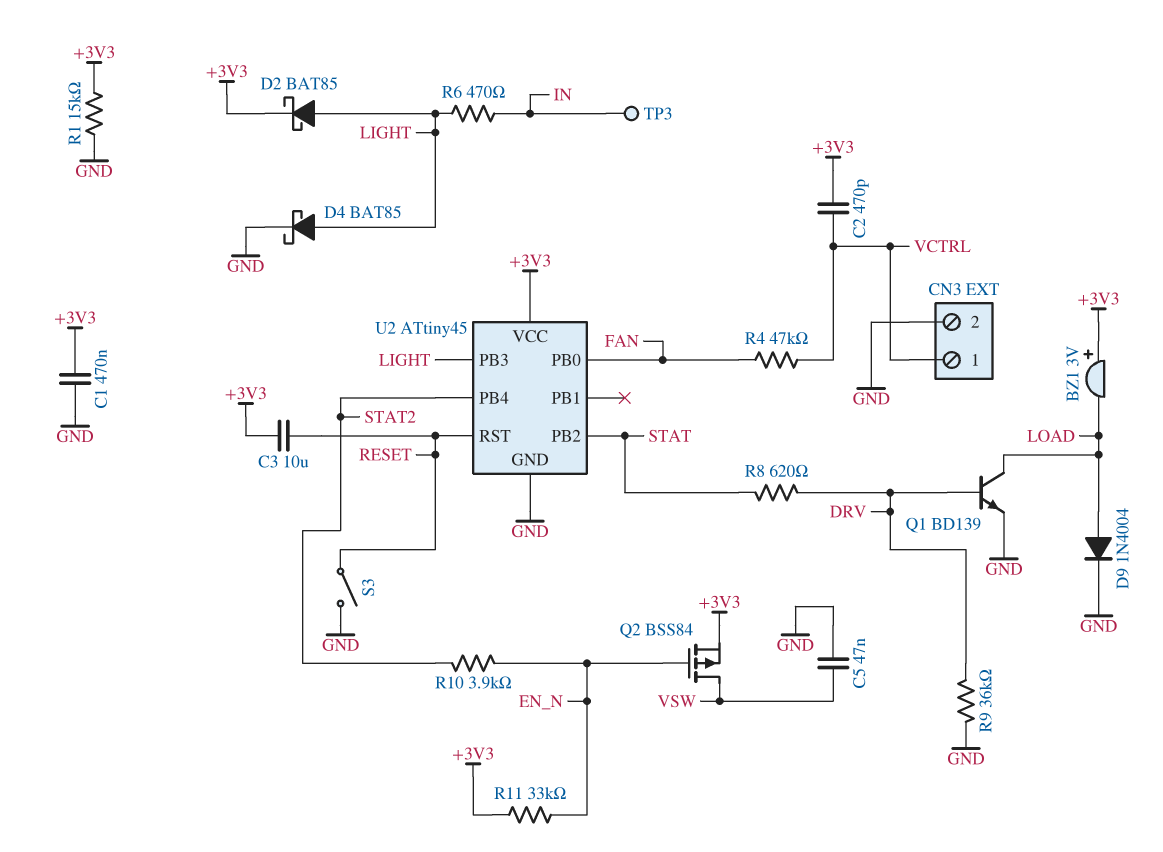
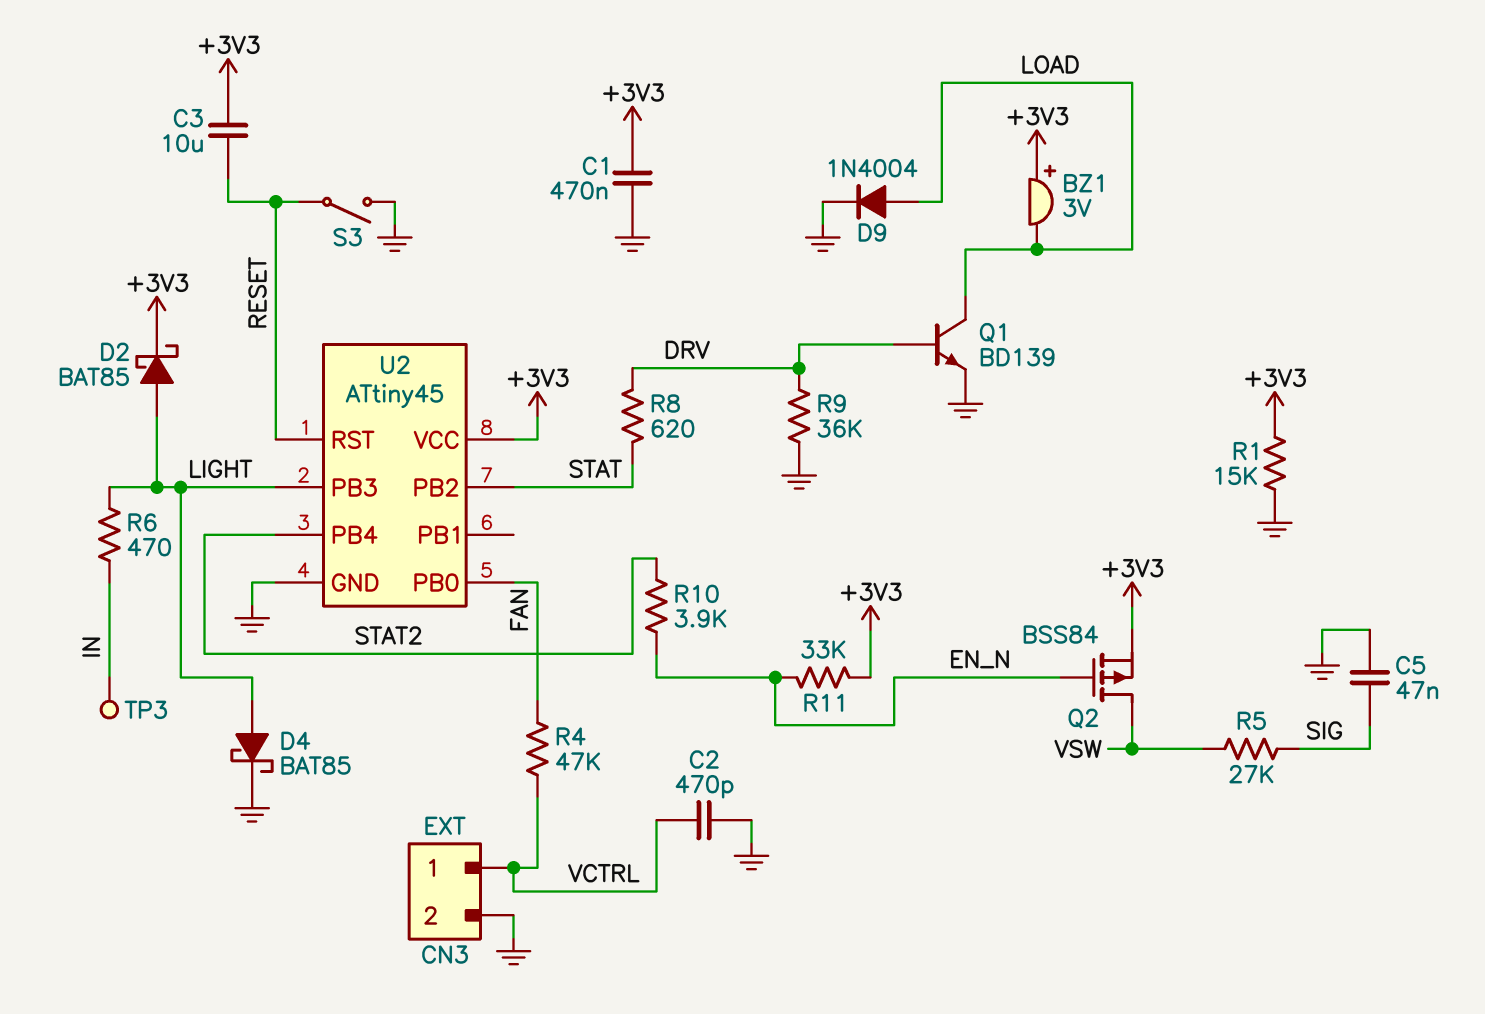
C2: 470pF (+3V3, VCTRL) -> 470pF (GND, VCTRL)
C5: 47nF (GND, VSW) -> 47nF (GND, SIG)
R5: none -> 27k (SIG, VSW)

